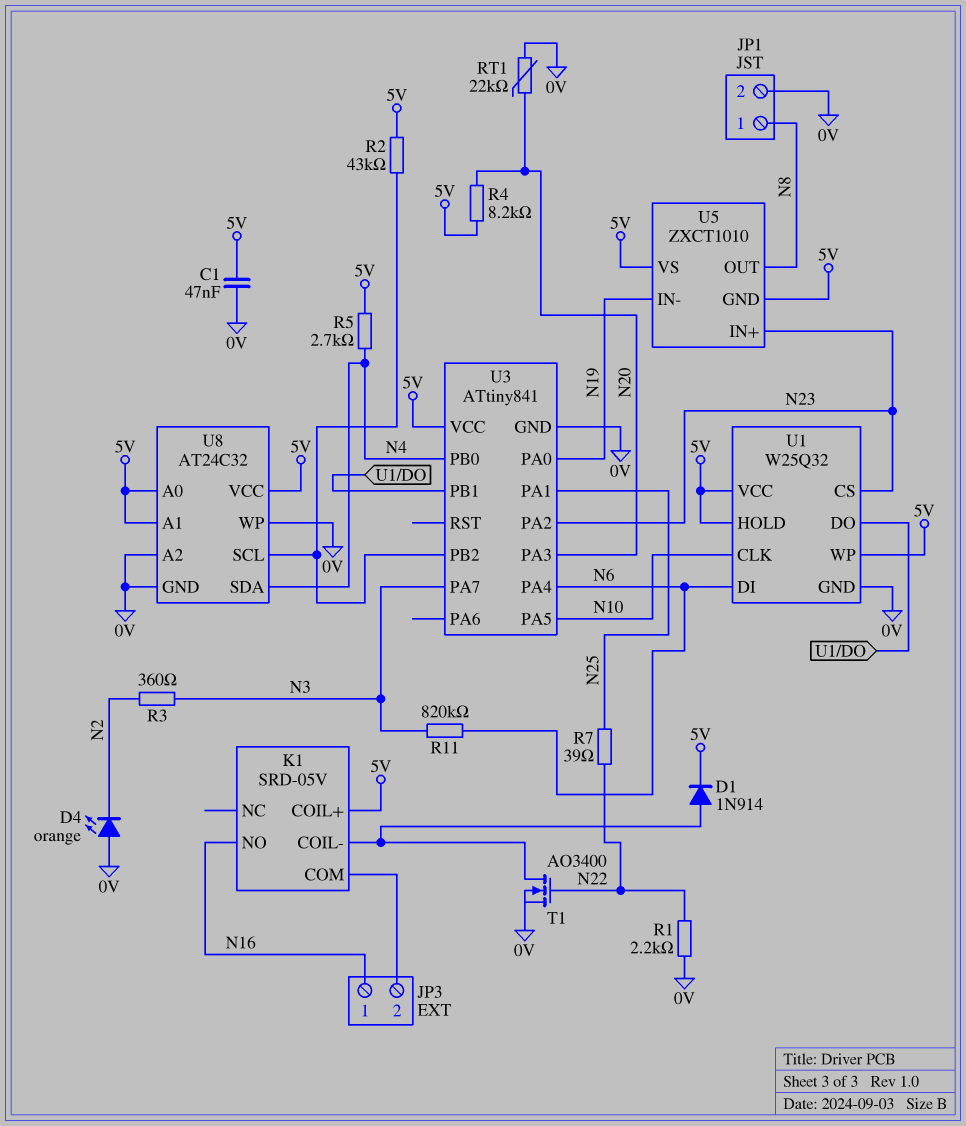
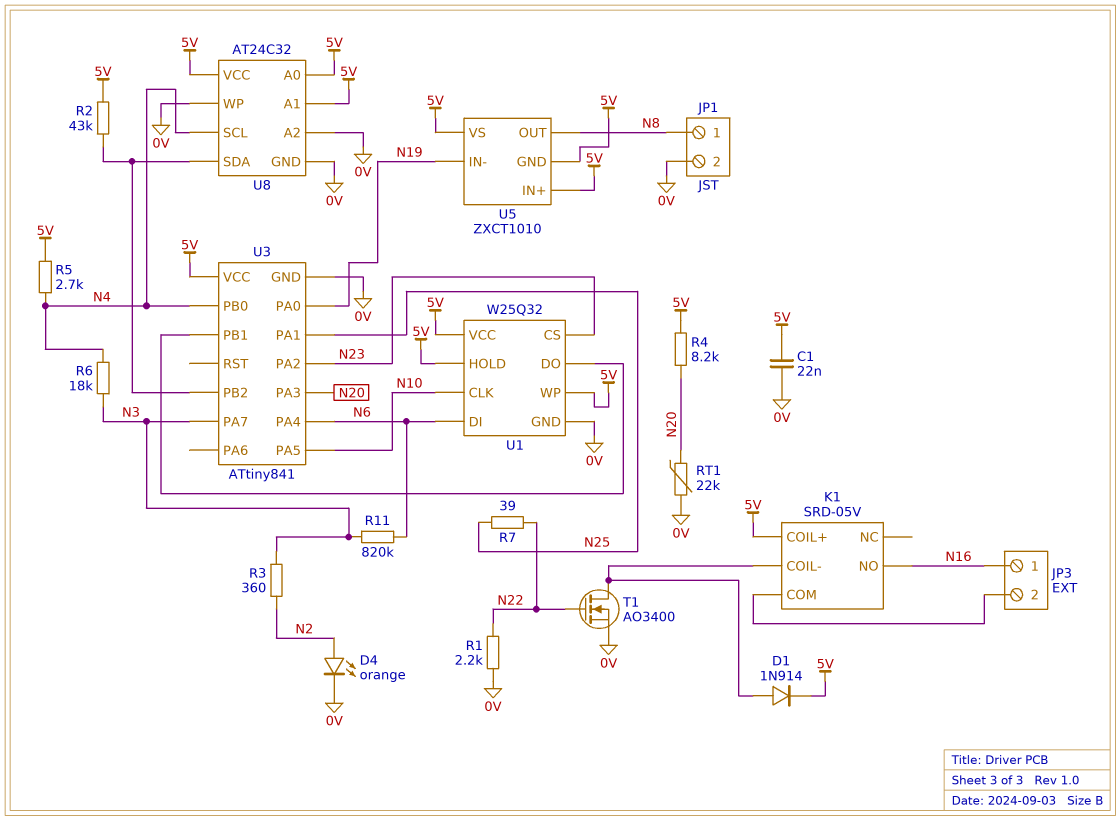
C1: 47nF (0V, 5V) -> 22nF (0V, 5V)
D4: LED orange (A 0V, K N2) -> LED orange (A N2, K 0V)
R6: none -> 18k (N3, N4)
U5 pin IN+: N23 -> 5V
U8 pin SCL: U3/PB2 -> N4
U8 pin SDA: N4 -> U3/PB2

